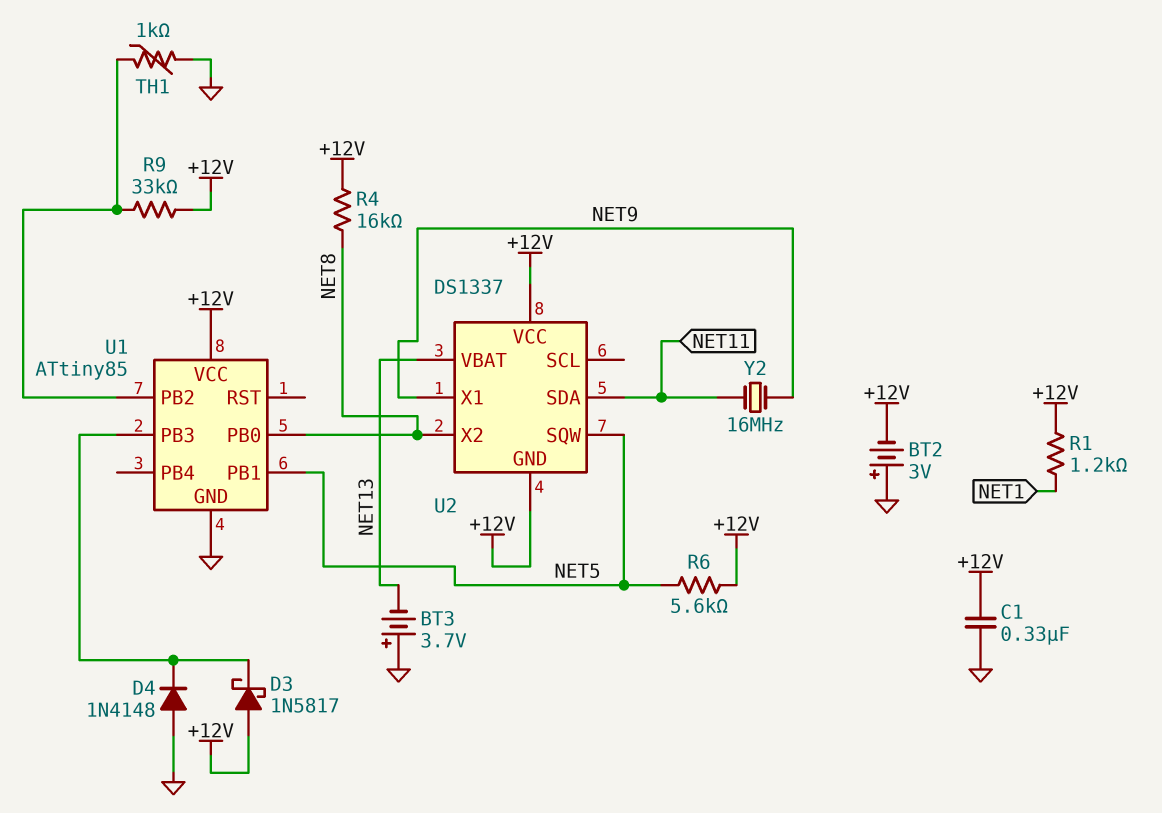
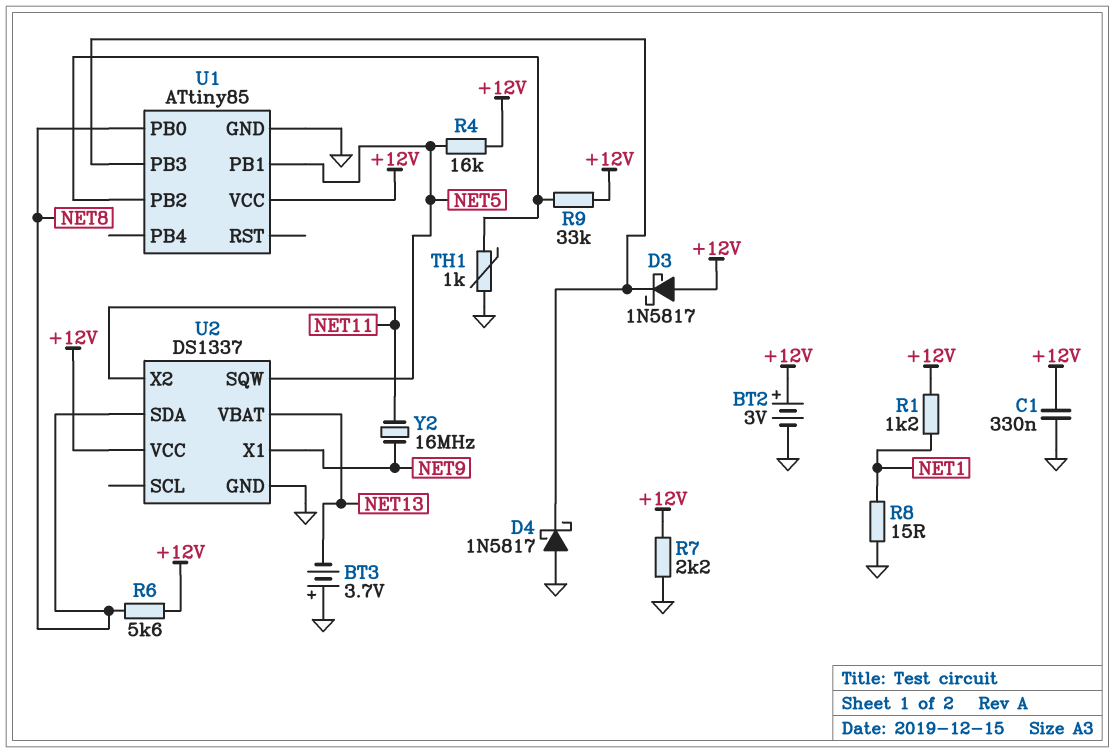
BT2: 3V (plus GND, minus +12V) -> 3V (plus +12V, minus GND)
D4: diode 1N4148 (A GND, K U1/PB3) -> schottky 1N5817 (A GND, K U1/PB3)
R4: 16k (+12V, NET8) -> 16k (+12V, NET5)
R6: 5.6k (+12V, NET5) -> 5.6k (+12V, NET8)
R7: none -> 2.2k (+12V, GND)
R8: none -> 15 (GND, NET1)
U2 pin GND: +12V -> GND
U2 pin SDA: NET11 -> NET8
U2 pin X2: NET8 -> NET11

